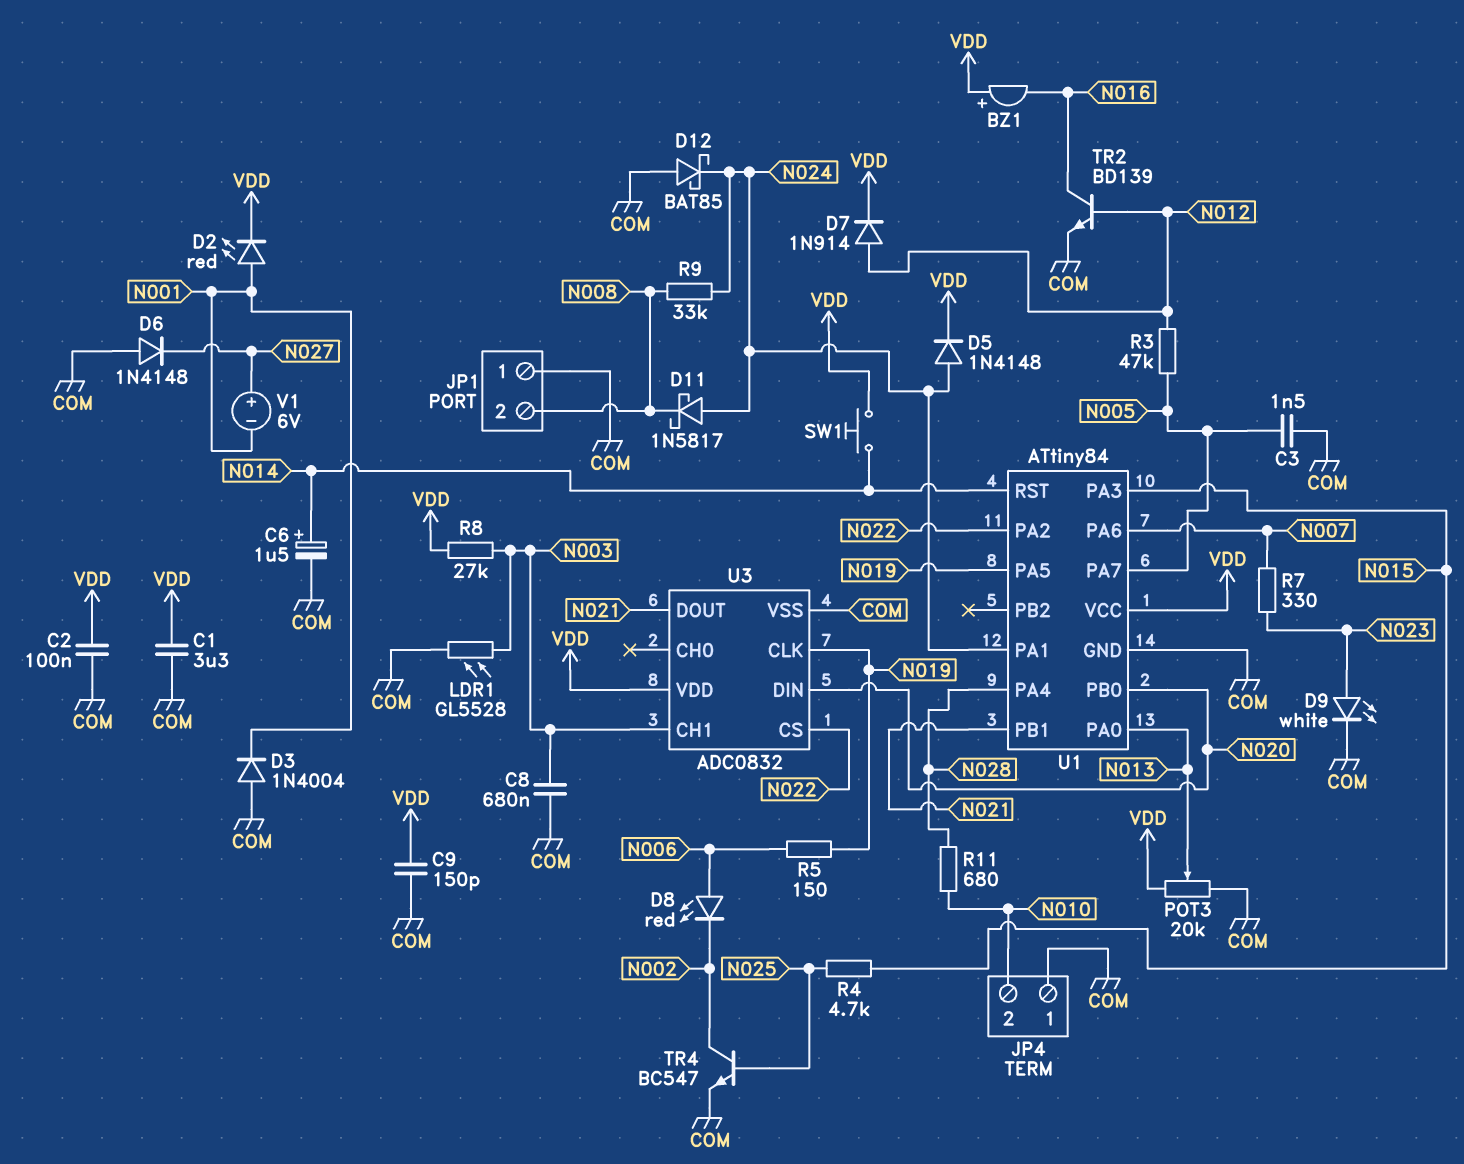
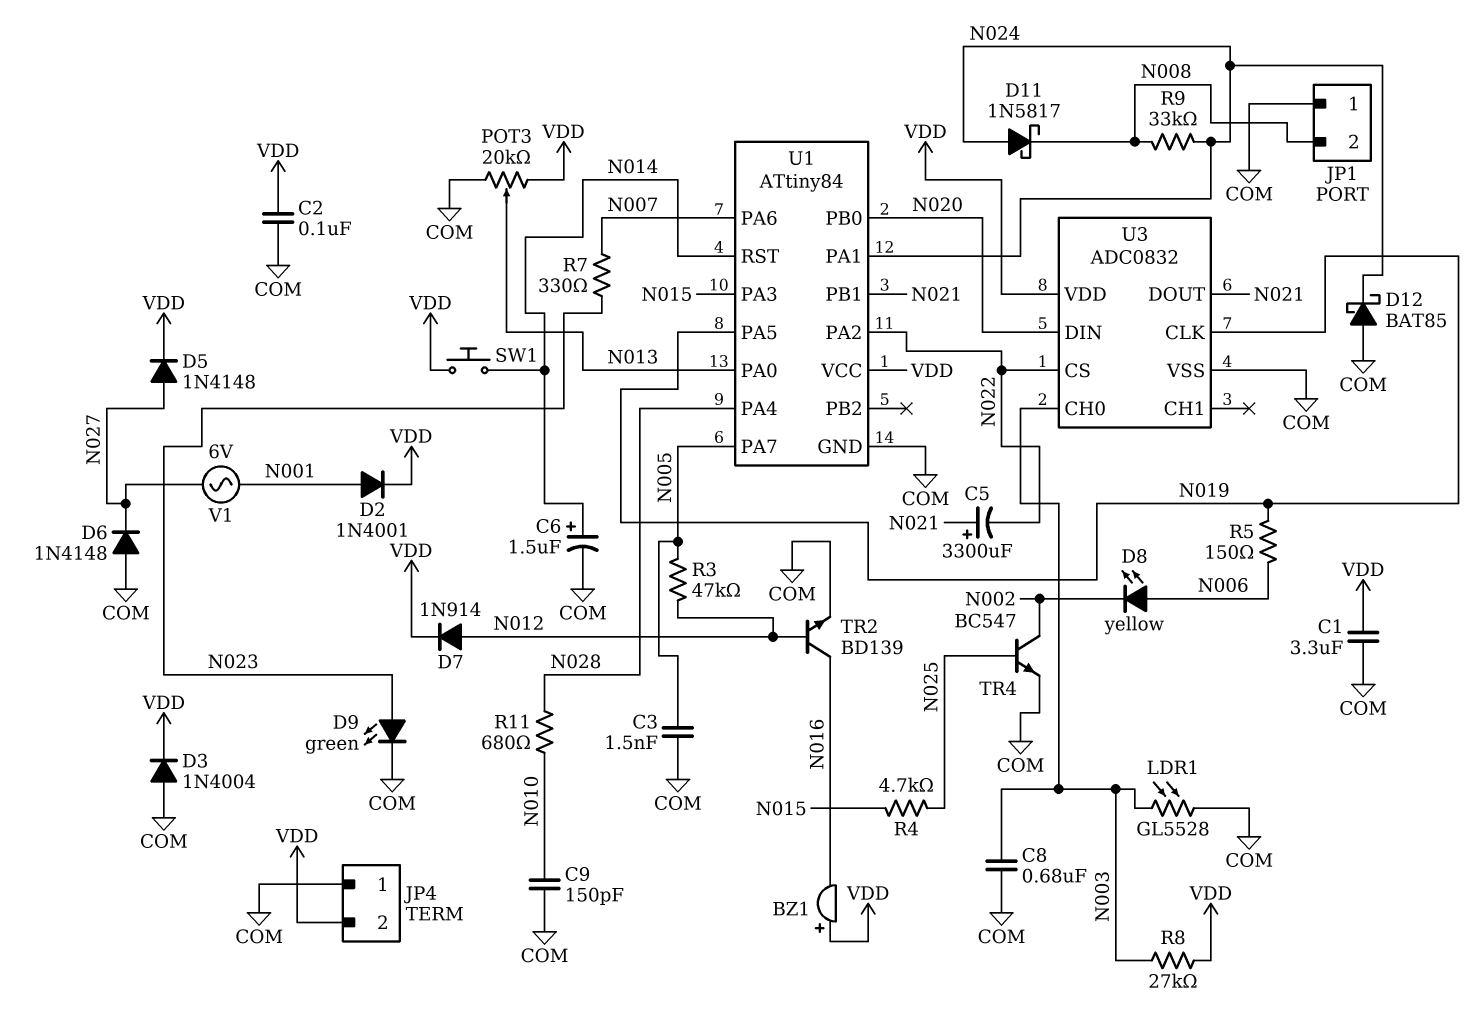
C5: none -> 3300uF (plus N021, minus N022)
C9: 150pF (COM, VDD) -> 150pF (COM, N010)
D2: LED red (A N001, K VDD) -> diode 1N4001 (A N001, K VDD)
D3: diode 1N4004 (A COM, K N001) -> diode 1N4004 (A COM, K VDD)
D5: diode 1N4148 (A N024, K VDD) -> diode 1N4148 (A N027, K VDD)
D8: LED red (A N006, K N002) -> LED yellow (A N006, K N002)
D9: LED white (A N023, K COM) -> LED green (A N023, K COM)
JP4 pin 2: N010 -> VDD
U3 pin CH0: none -> N003
U3 pin CH1: N003 -> none
V1: 6V (plus N027, minus N001) -> AC 6V (N001, N027)

